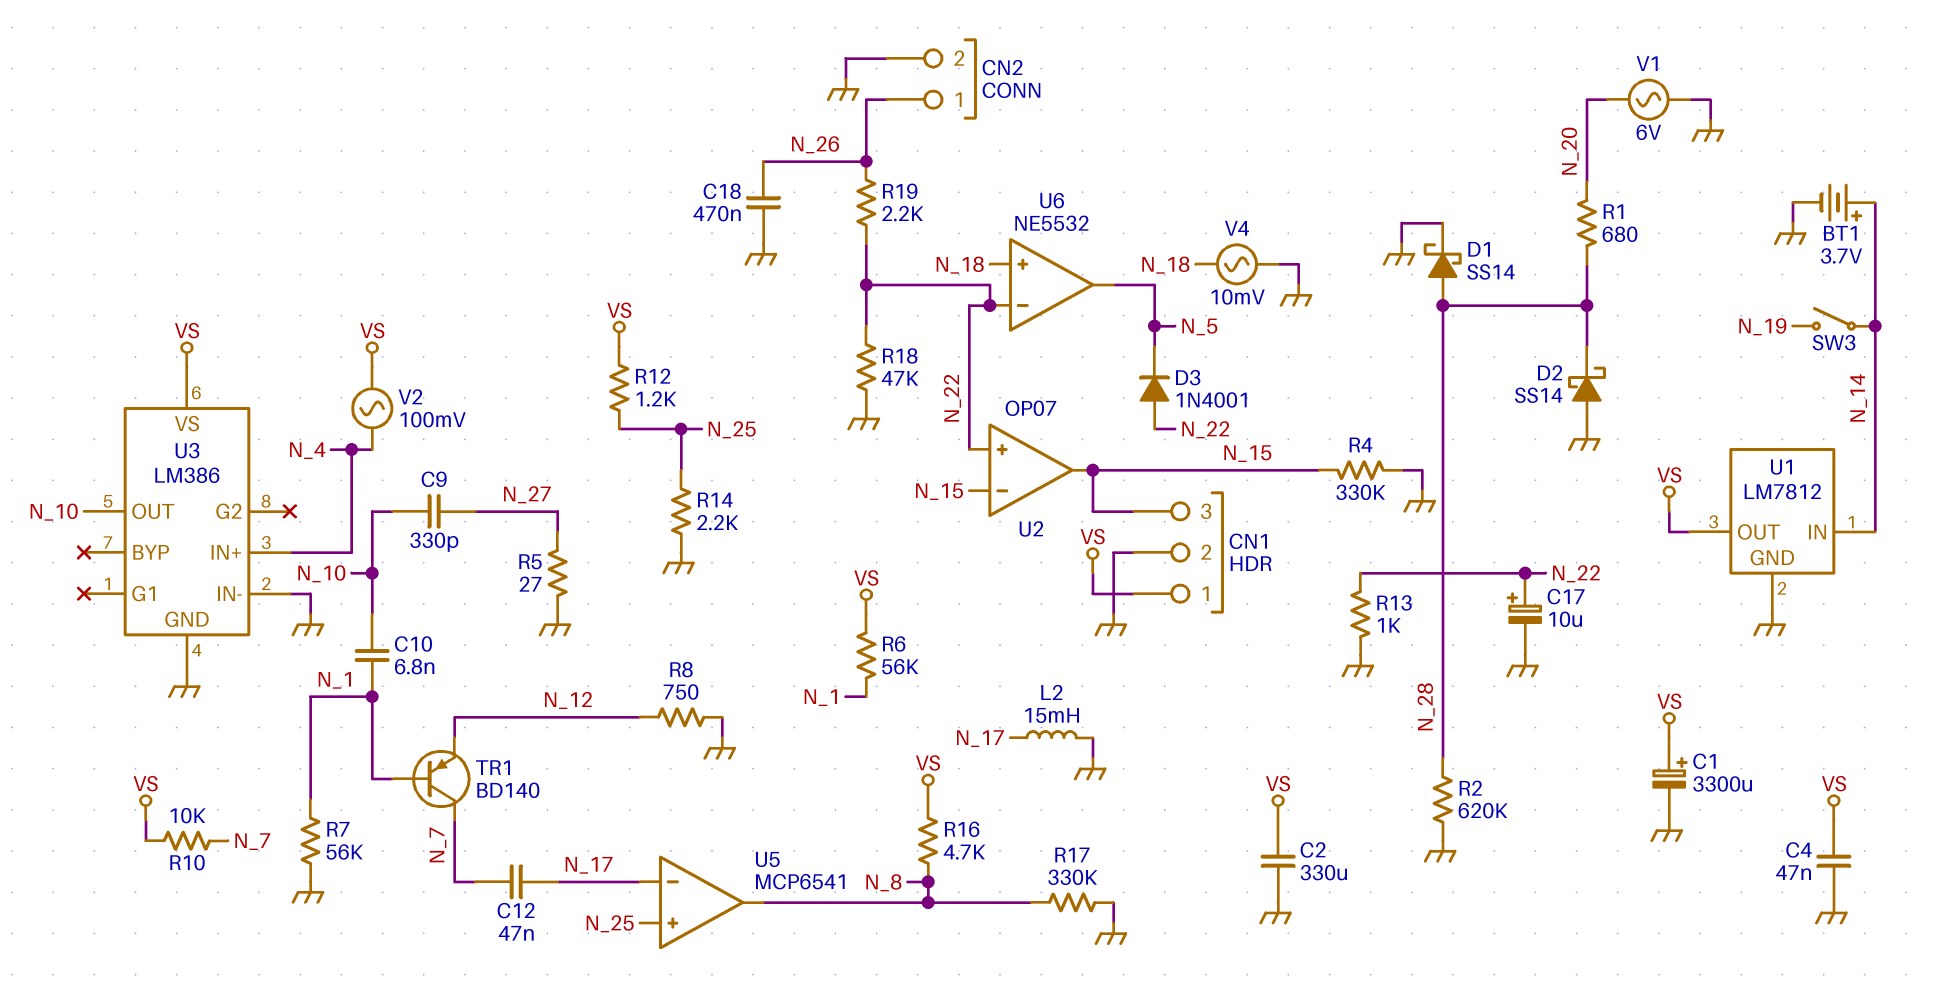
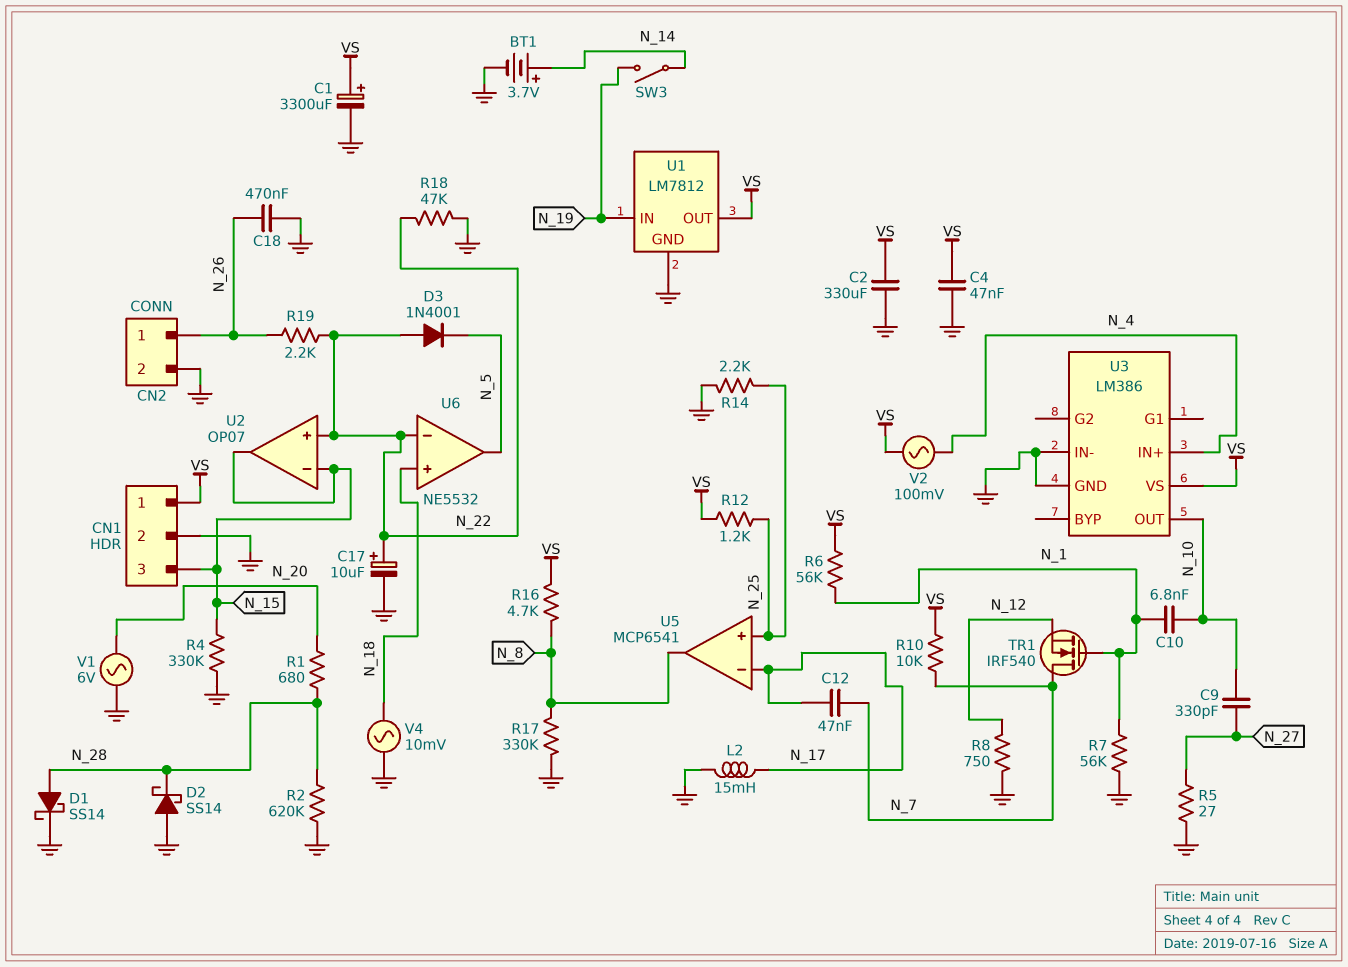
R13: 1k (GND, N_22) -> none
TR1: PNP BD140 (B N_1, C N_7, E N_12) -> NMOS IRF540 (G N_1, D N_7, S N_12)
U1 pin IN: N_14 -> N_19

